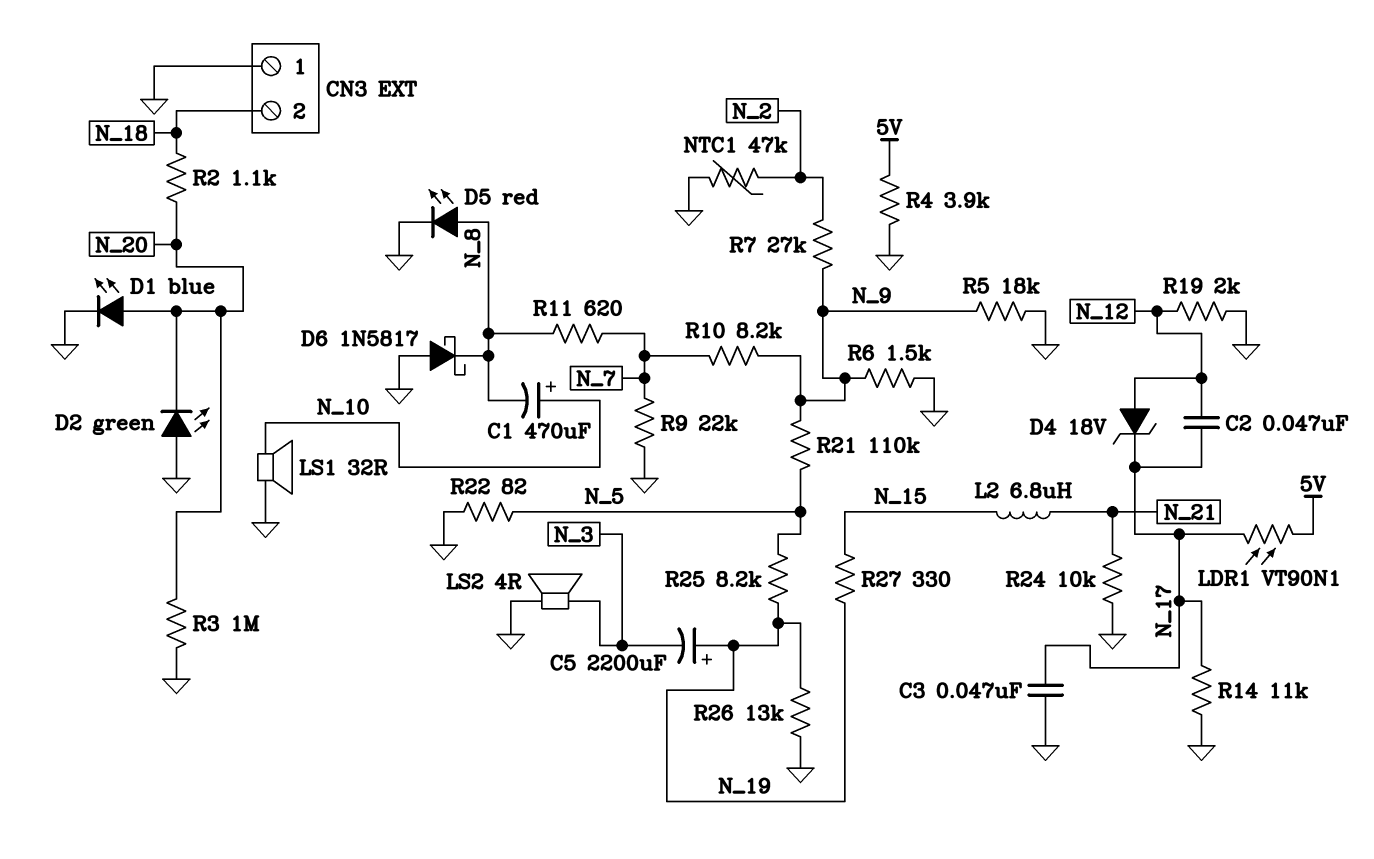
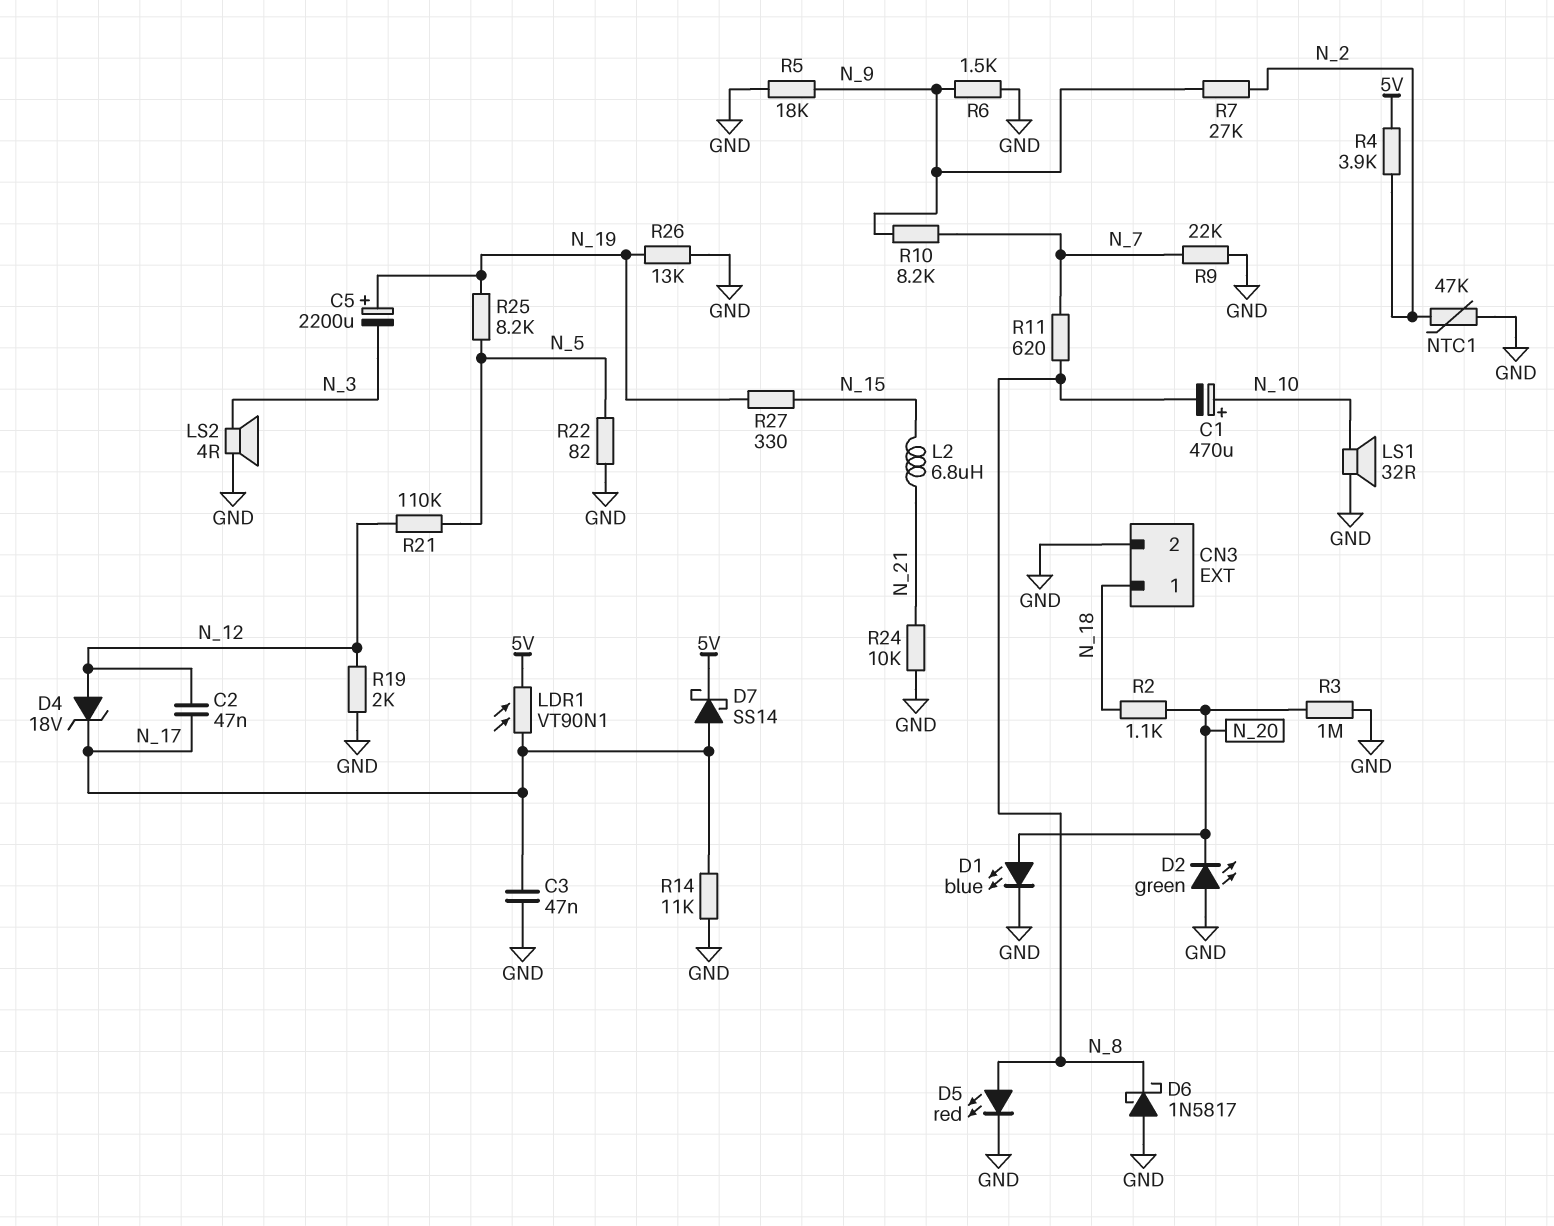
CN3 pin 1: GND -> N_18
CN3 pin 2: N_18 -> GND
D7: none -> schottky SS14 (A N_17, K 5V)
R4: 3.9k (5V, GND) -> 3.9k (5V, N_2)
R21: 110k (N_5, N_9) -> 110k (N_5, N_12)

